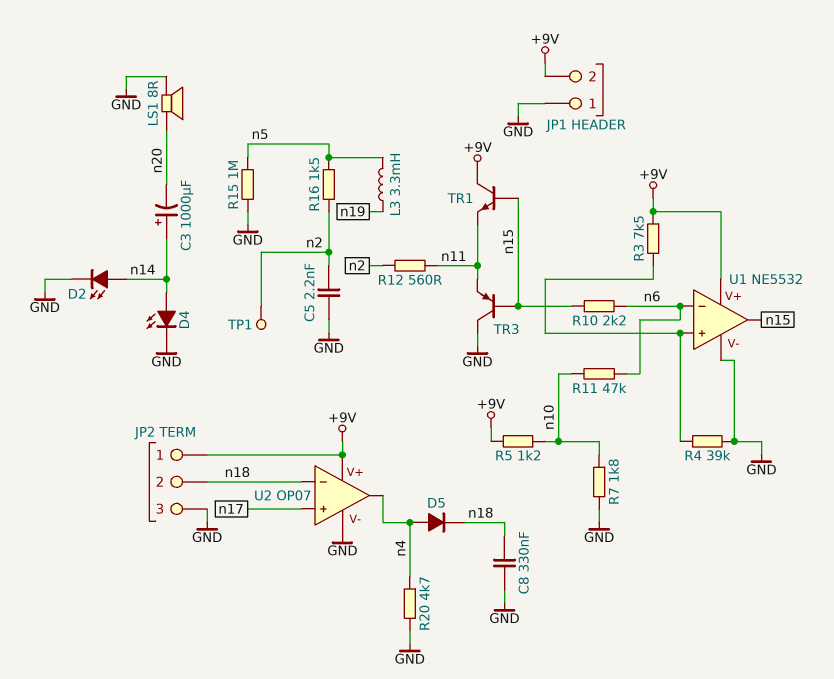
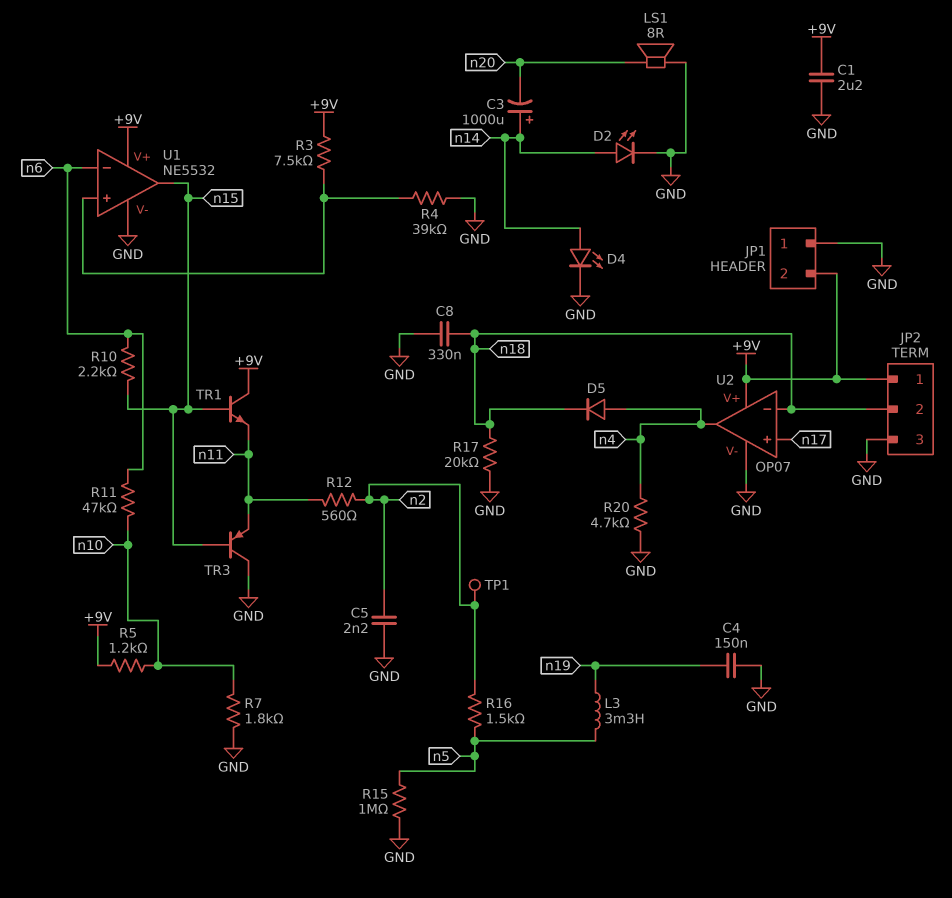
C1: none -> 2.2uF (+9V, GND)
C4: none -> 150nF (GND, n19)
R17: none -> 20k (GND, n18)

